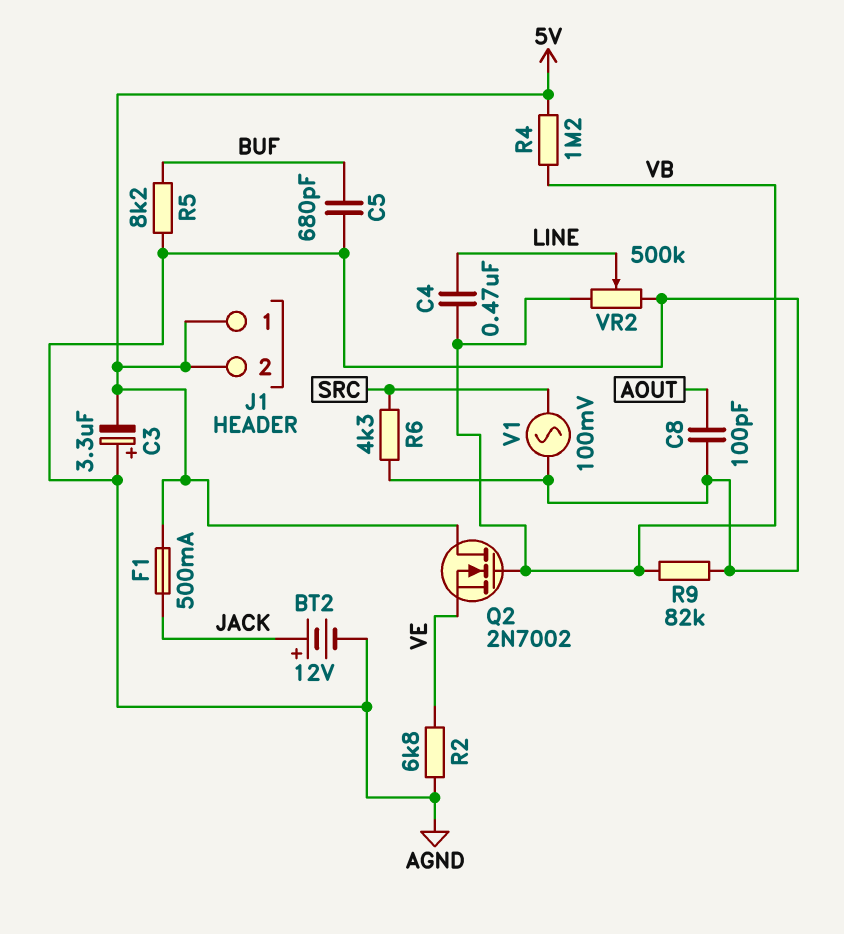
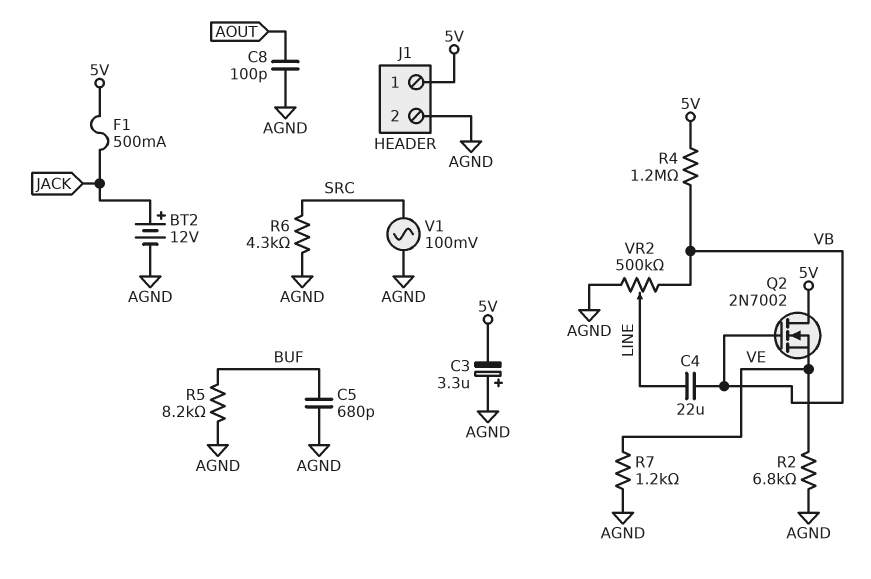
C4: 470nF (LINE, VB) -> 22uF (LINE, VB)
J1 pin 2: 5V -> AGND
R7: none -> 1.2k (AGND, VE)
R9: 82k (AGND, VB) -> none

